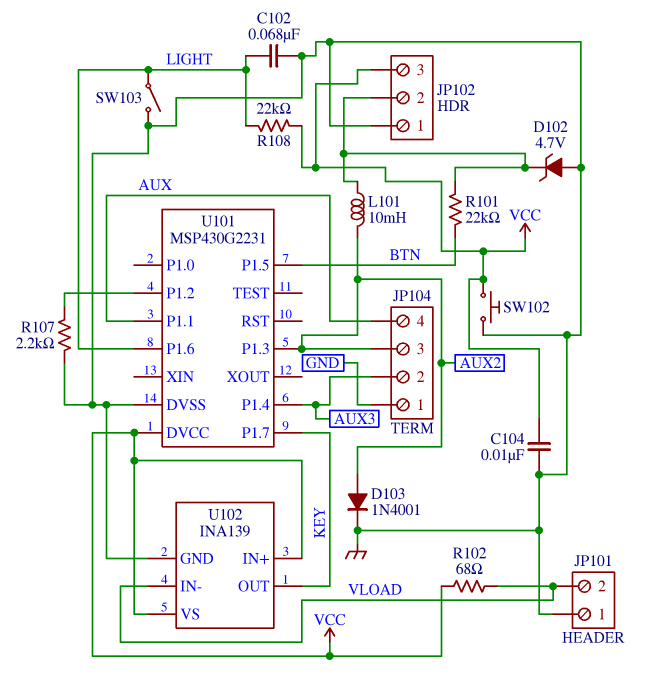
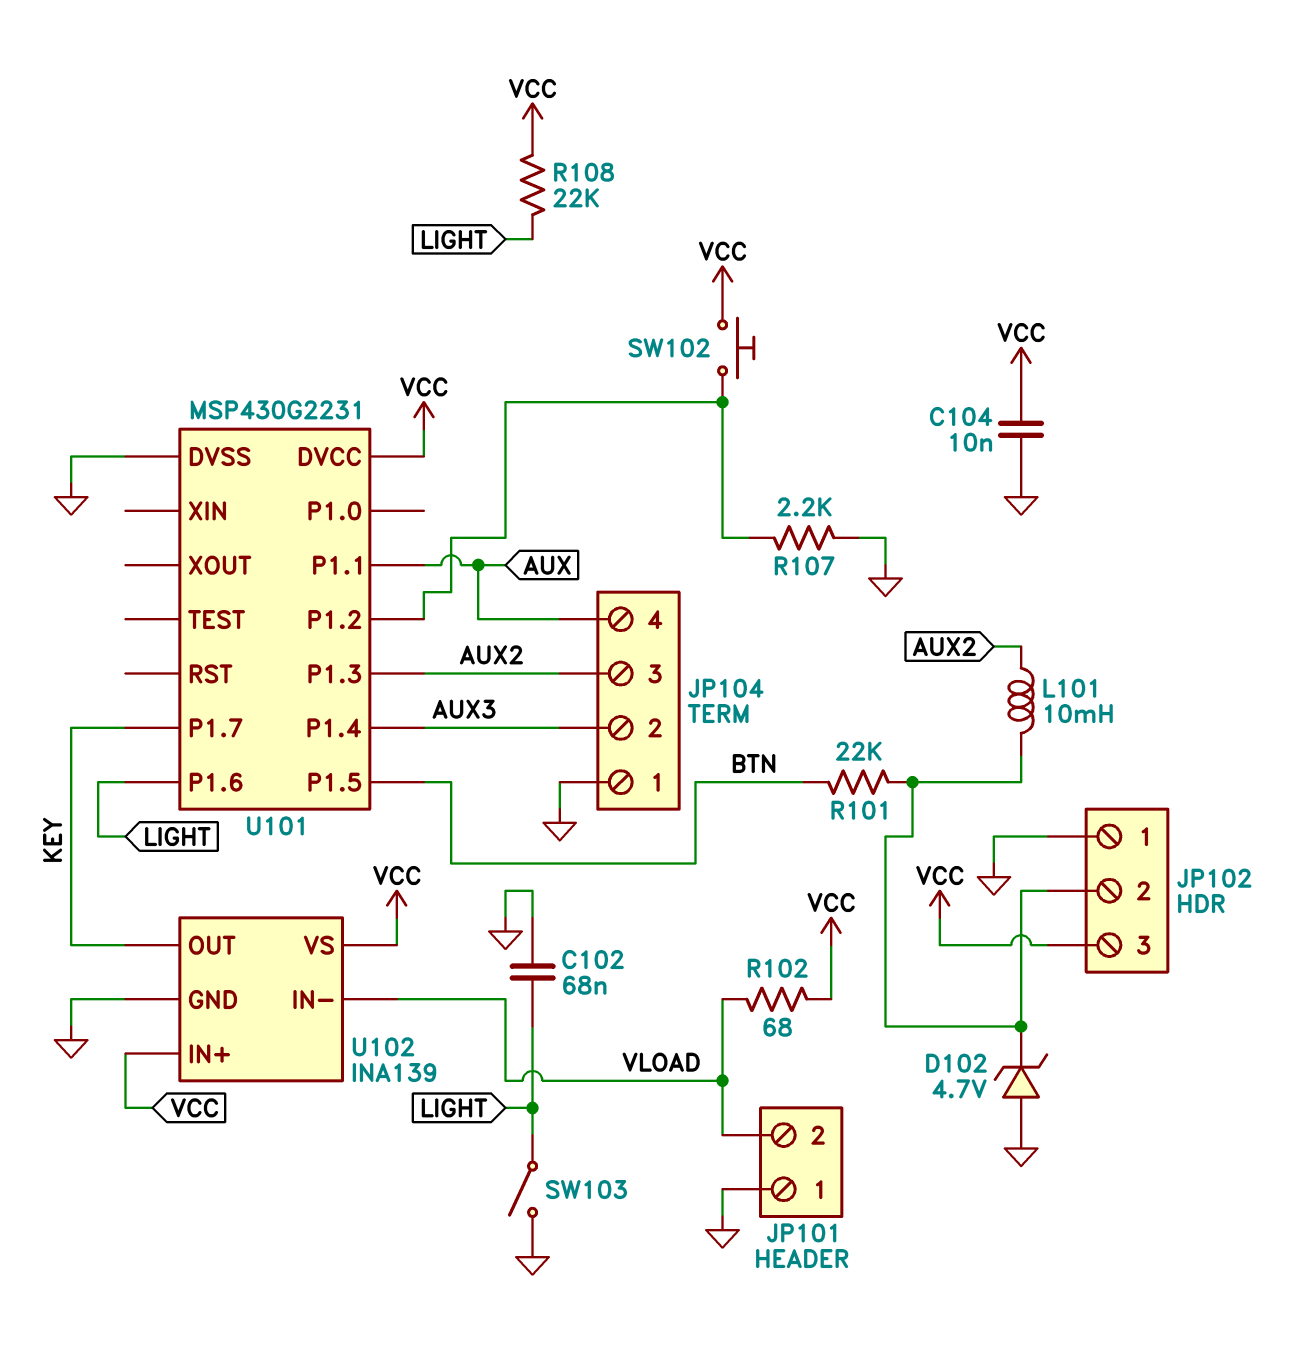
D103: diode 1N4001 (A AUX2, K GND) -> none
SW102: button (GND, VCC) -> button (U101/P1.2, VCC)

